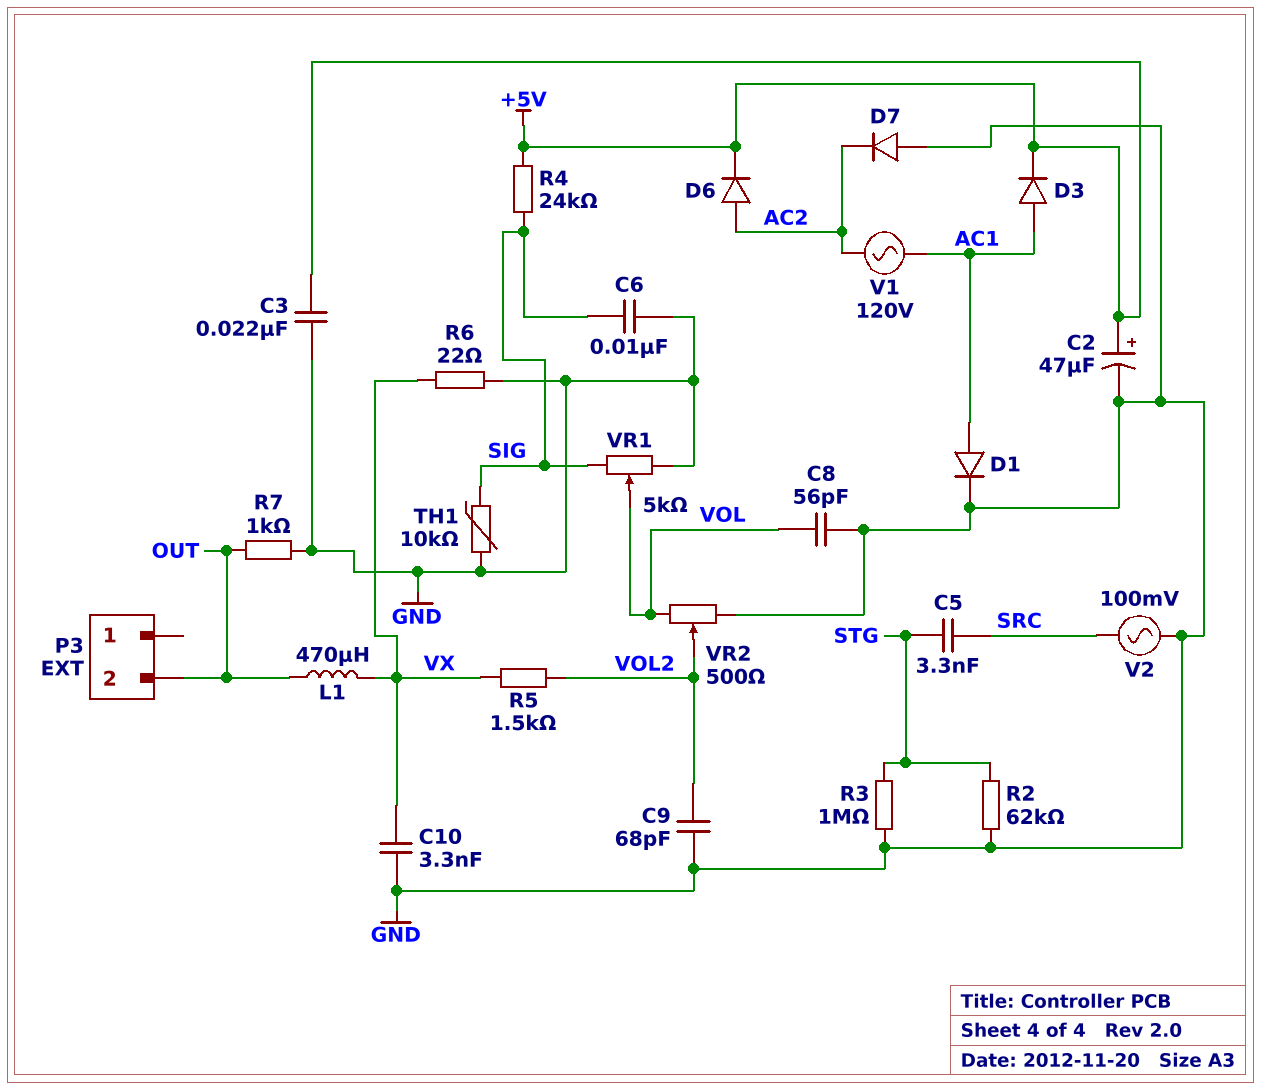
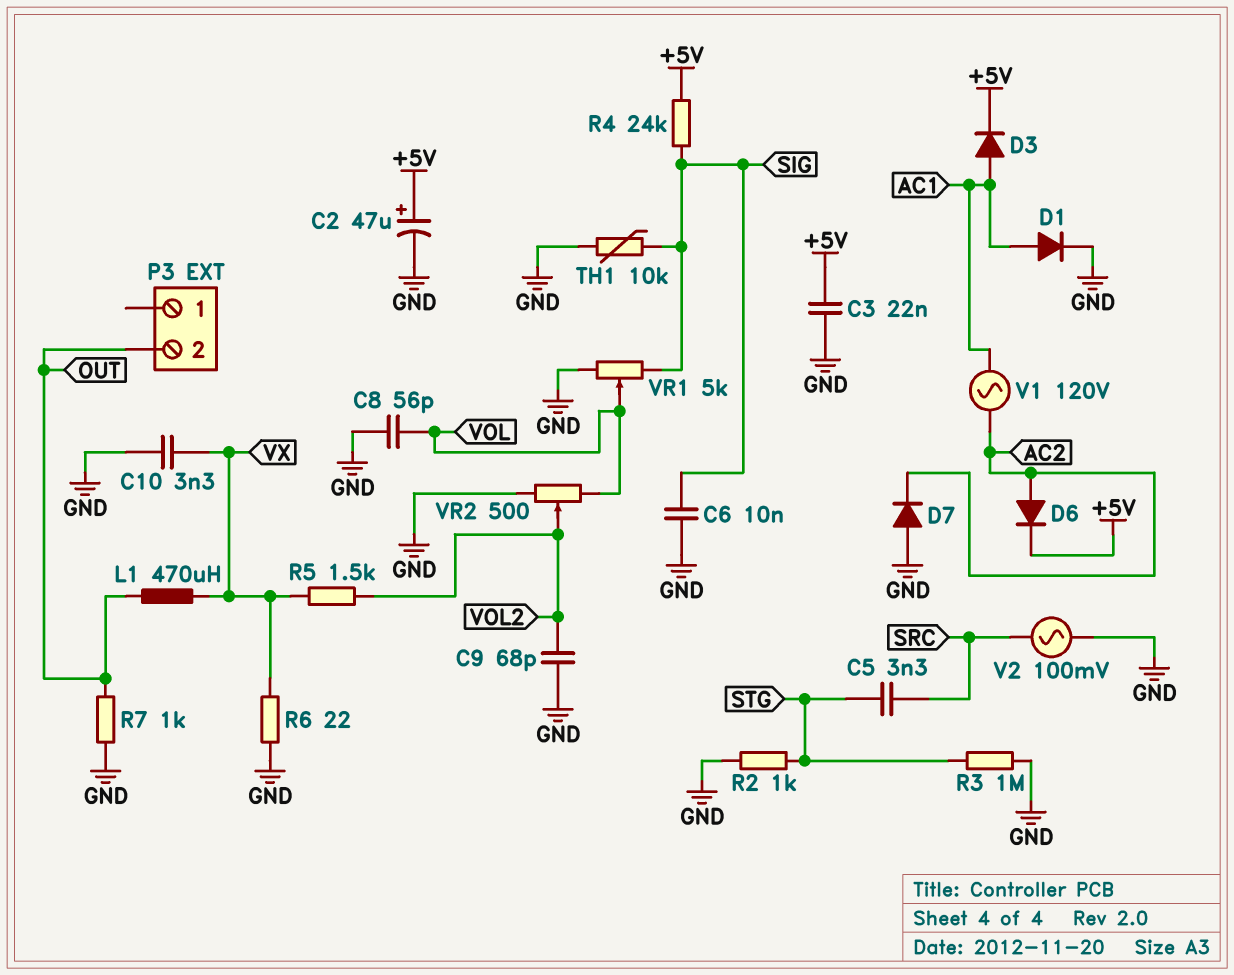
R2: 62k (GND, STG) -> 1k (GND, STG)

